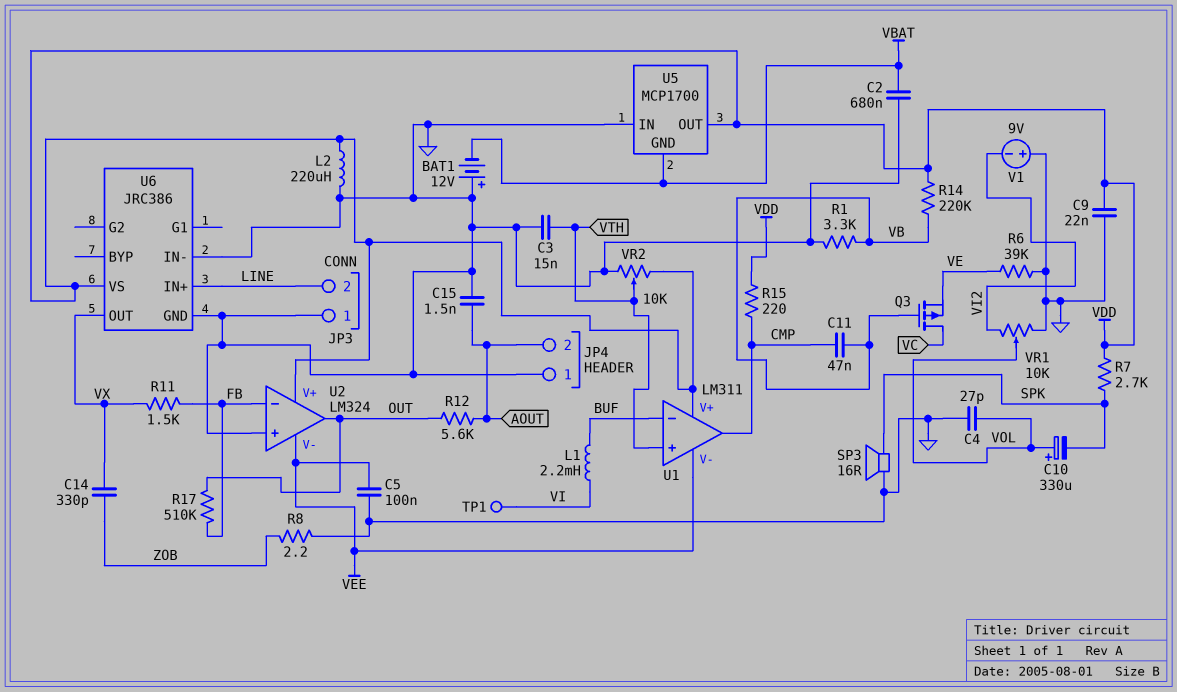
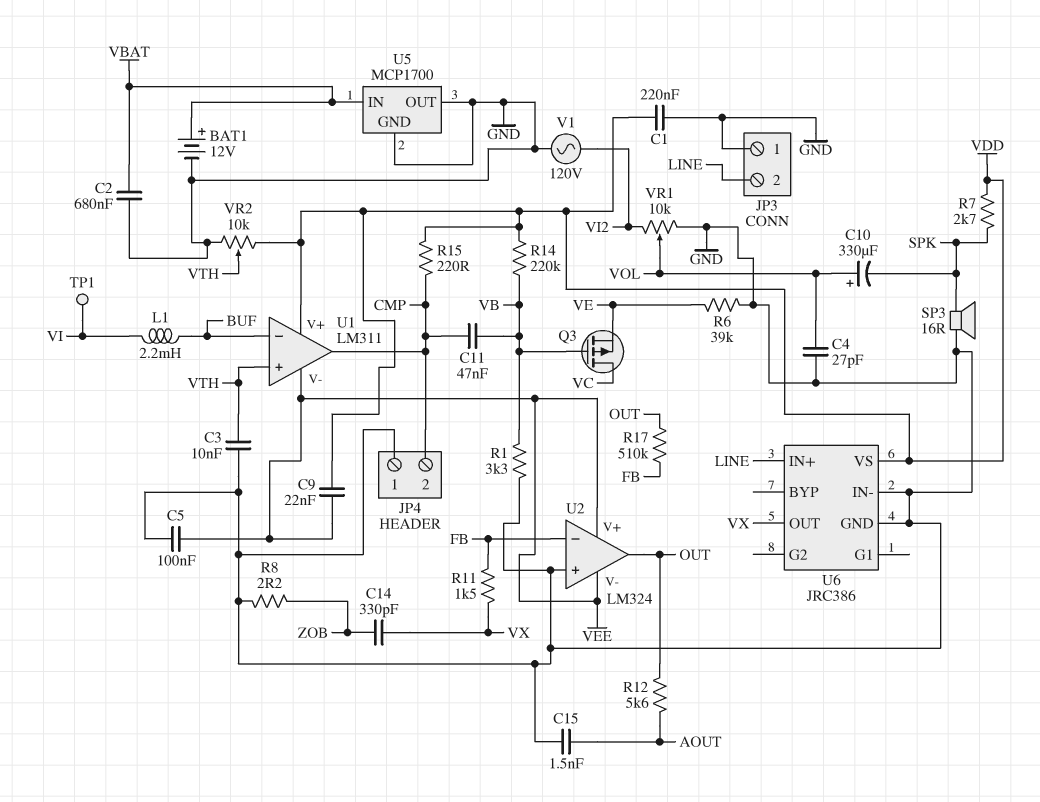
BAT1: 12V (plus GND, minus VBAT) -> 12V (plus VBAT, minus GND)
C1: none -> 220nF (GND, VDD)
C3: 15nF (GND, VTH) -> 10nF (GND, VTH)
C9: 22nF (GND, VDD) -> 22nF (VDD, VEE)
JP4 pin 2: AOUT -> CMP
L2: 220uH (GND, VDD) -> none
U2 pin V+: VDD -> VEE
U5 pin GND: VBAT -> GND
U5 pin IN: GND -> VBAT
U5 pin OUT: VDD -> GND
V1: 9V (plus GND, minus VI2) -> AC 120V (GND, VI2)

